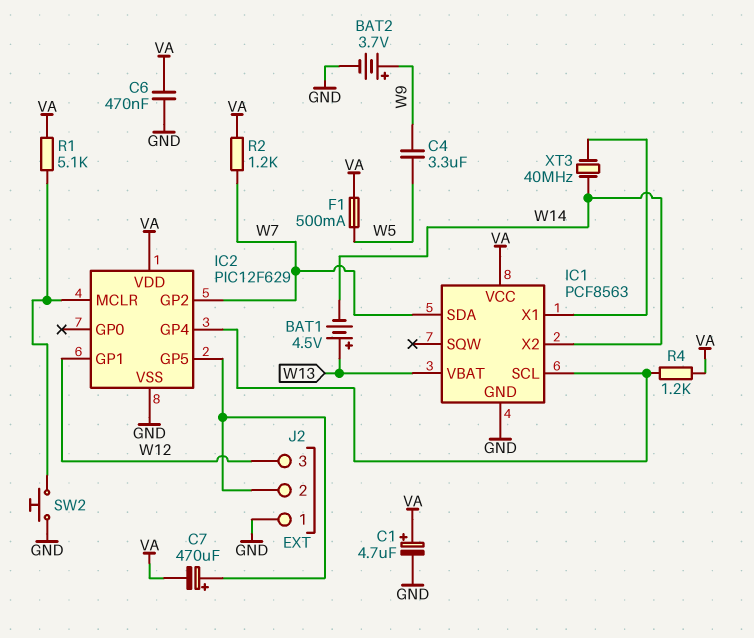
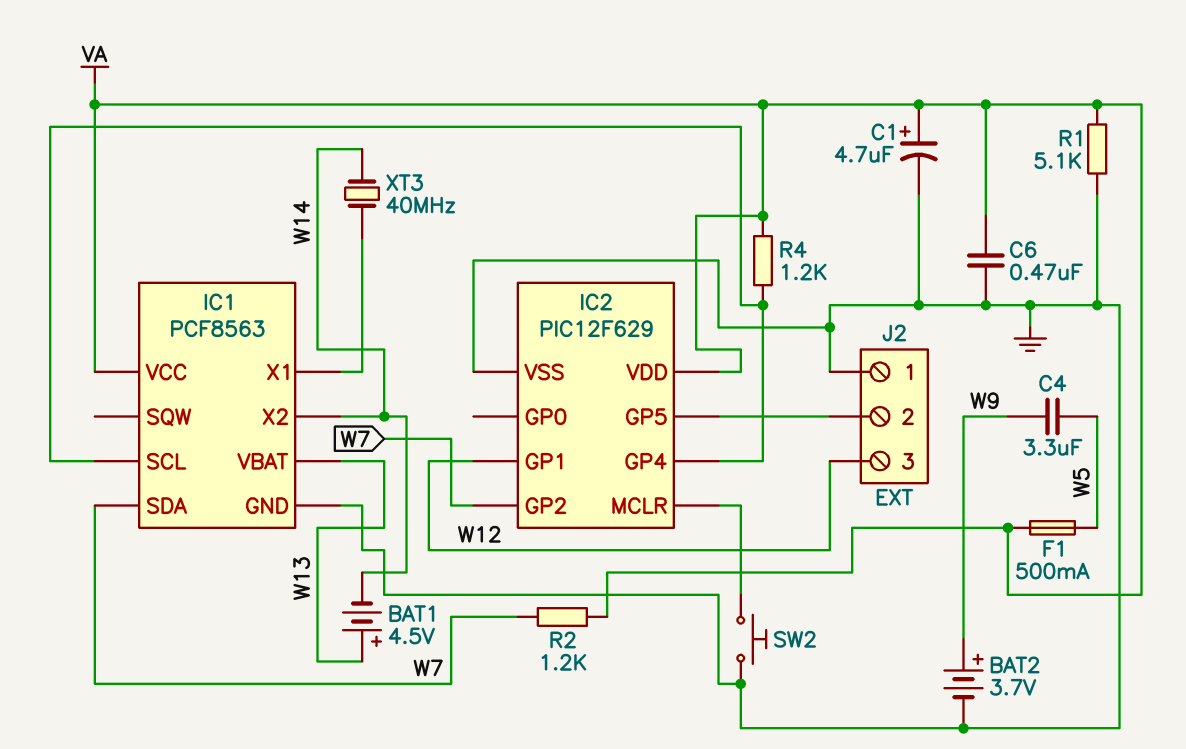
C7: 470uF (plus IC2/GP5, minus VA) -> none
R1: 5.1k (IC2/MCLR, VA) -> 5.1k (GND, VA)

